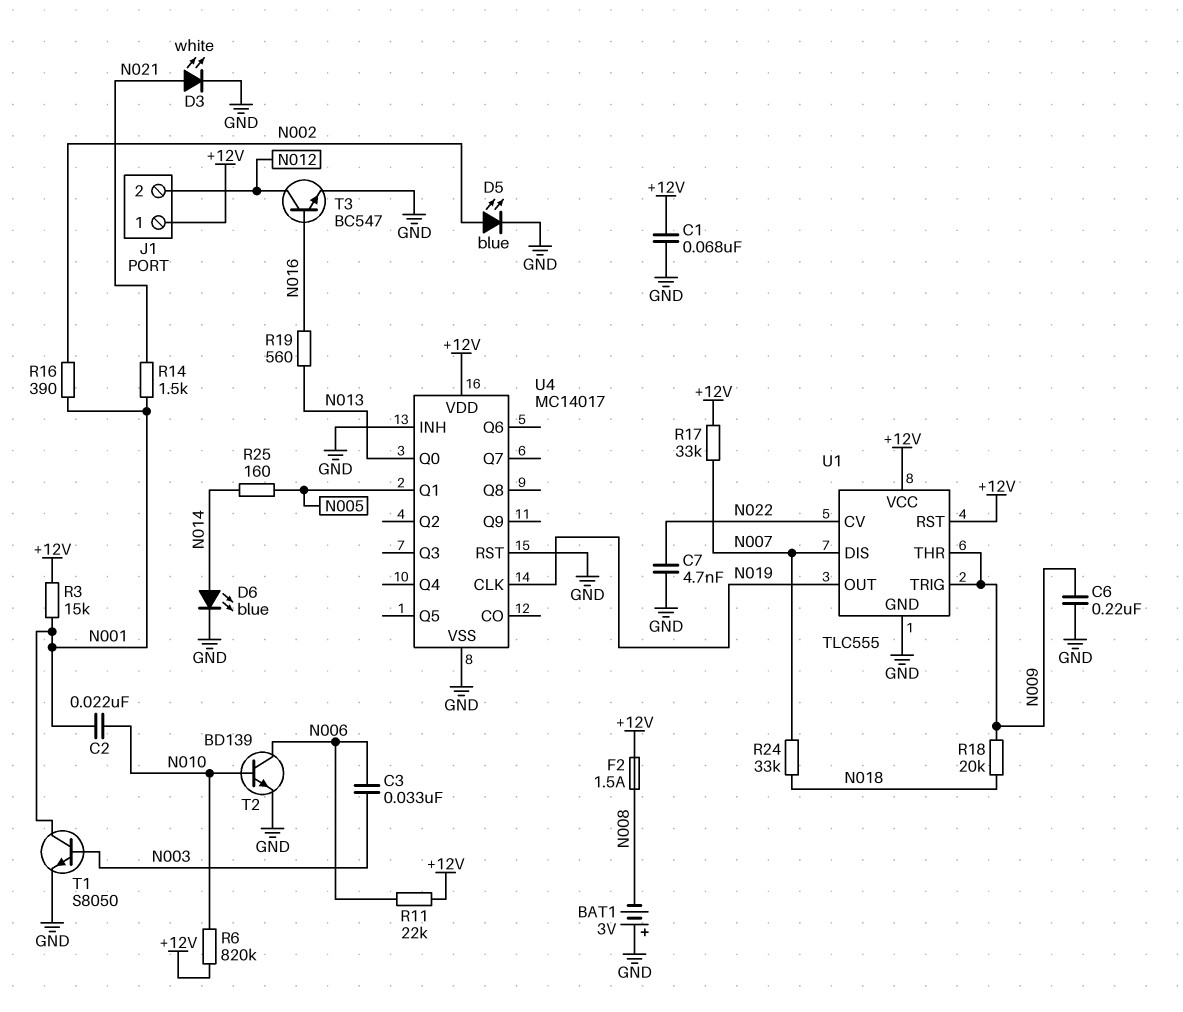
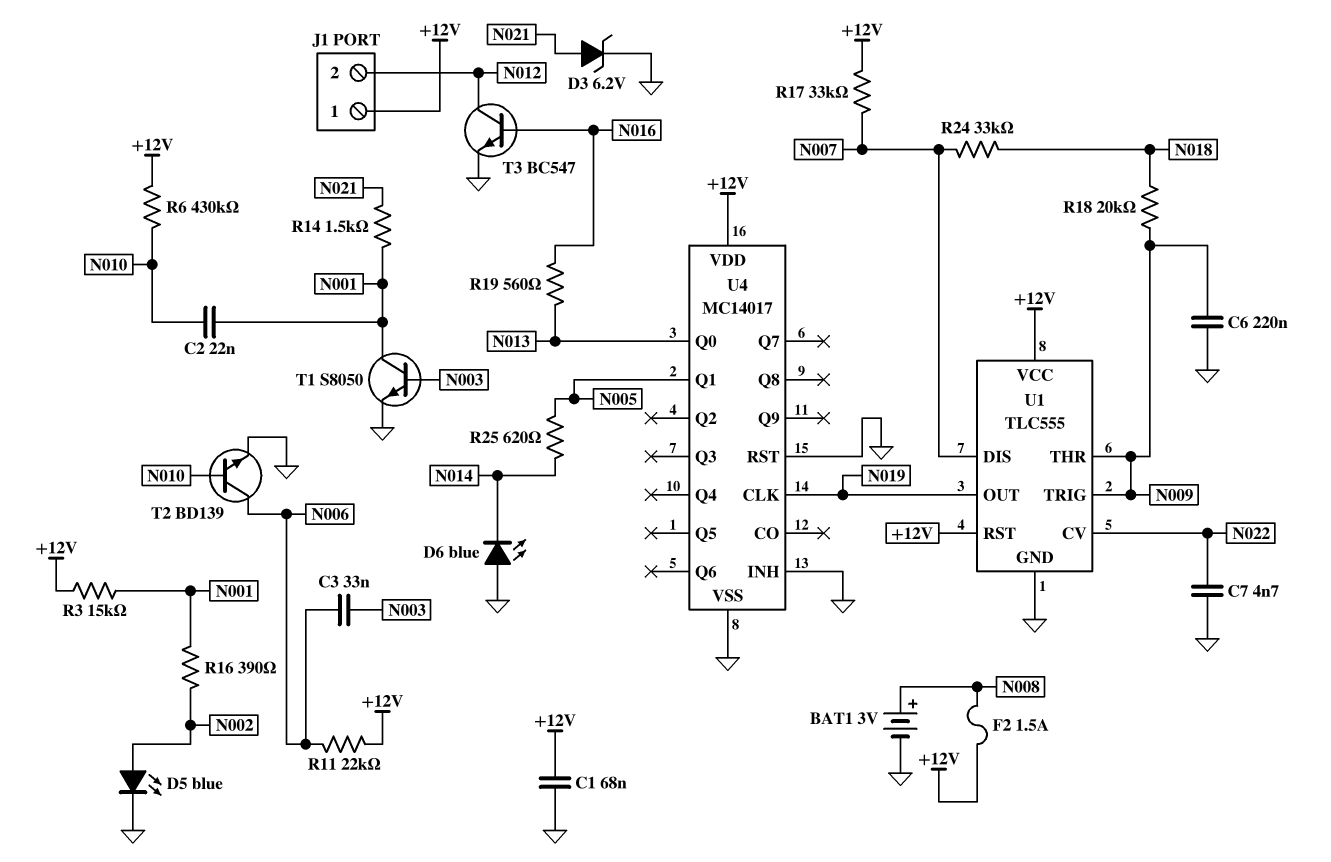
BAT1: 3V (plus GND, minus N008) -> 3V (plus N008, minus GND)
D3: LED white (A N021, K GND) -> zener 6.2V (A N021, K GND)
D6: LED blue (A N014, K GND) -> LED blue (A GND, K N014)
R6: 820k (+12V, N010) -> 430k (+12V, N010)
R25: 160 (N005, N014) -> 620 (N005, N014)

